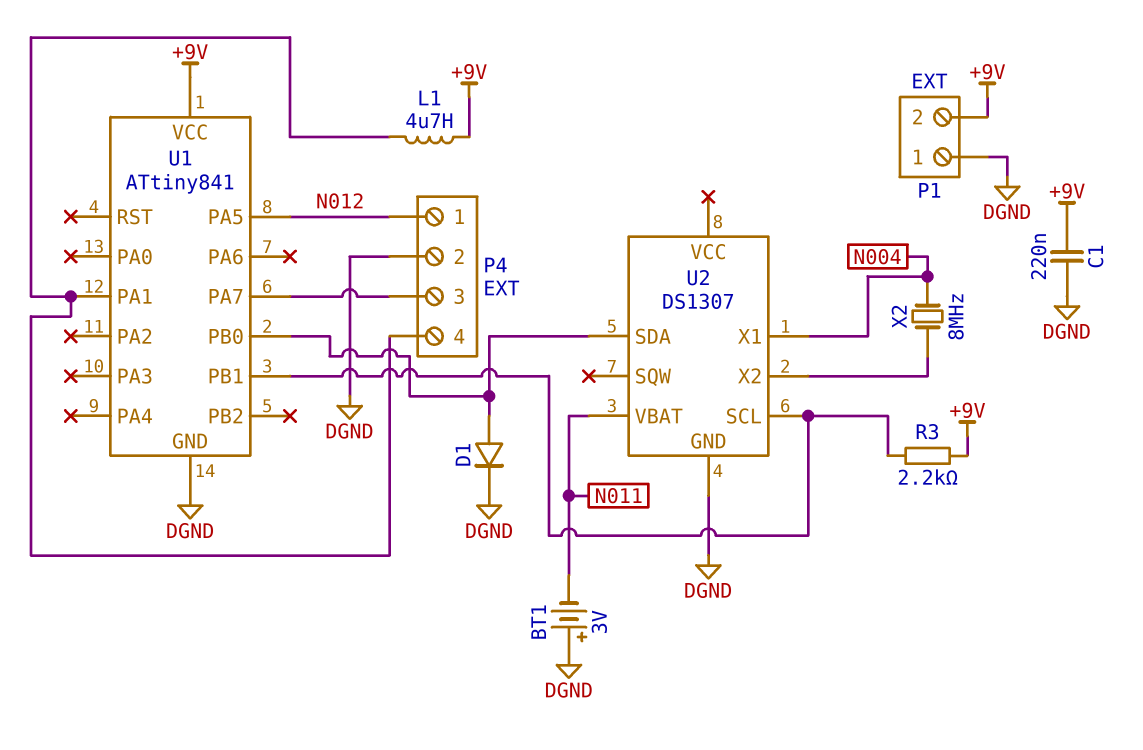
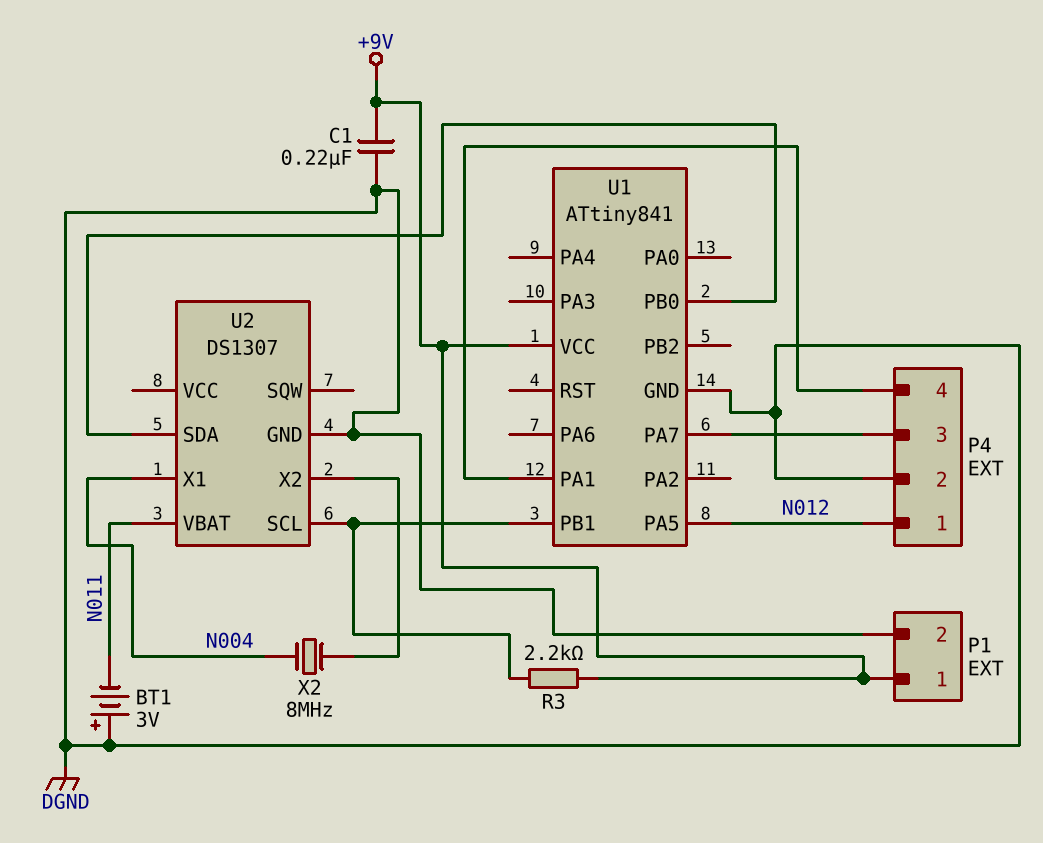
D1: diode (A U1/PB0, K DGND) -> none
L1: 4.7uH (+9V, P4/4) -> none
P1 pin 1: DGND -> +9V
P1 pin 2: +9V -> DGND

